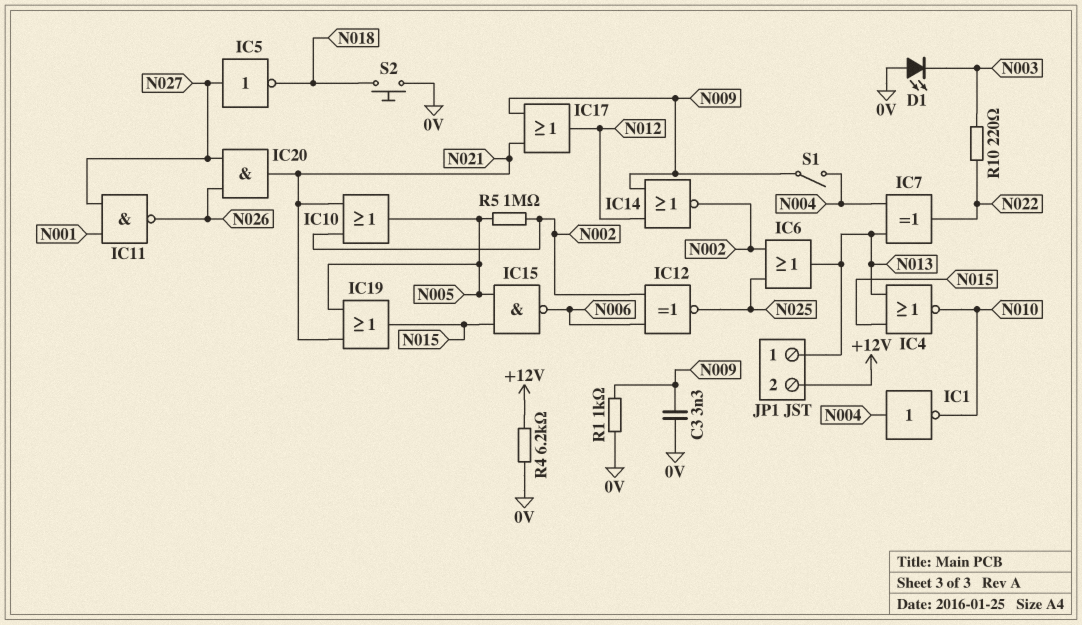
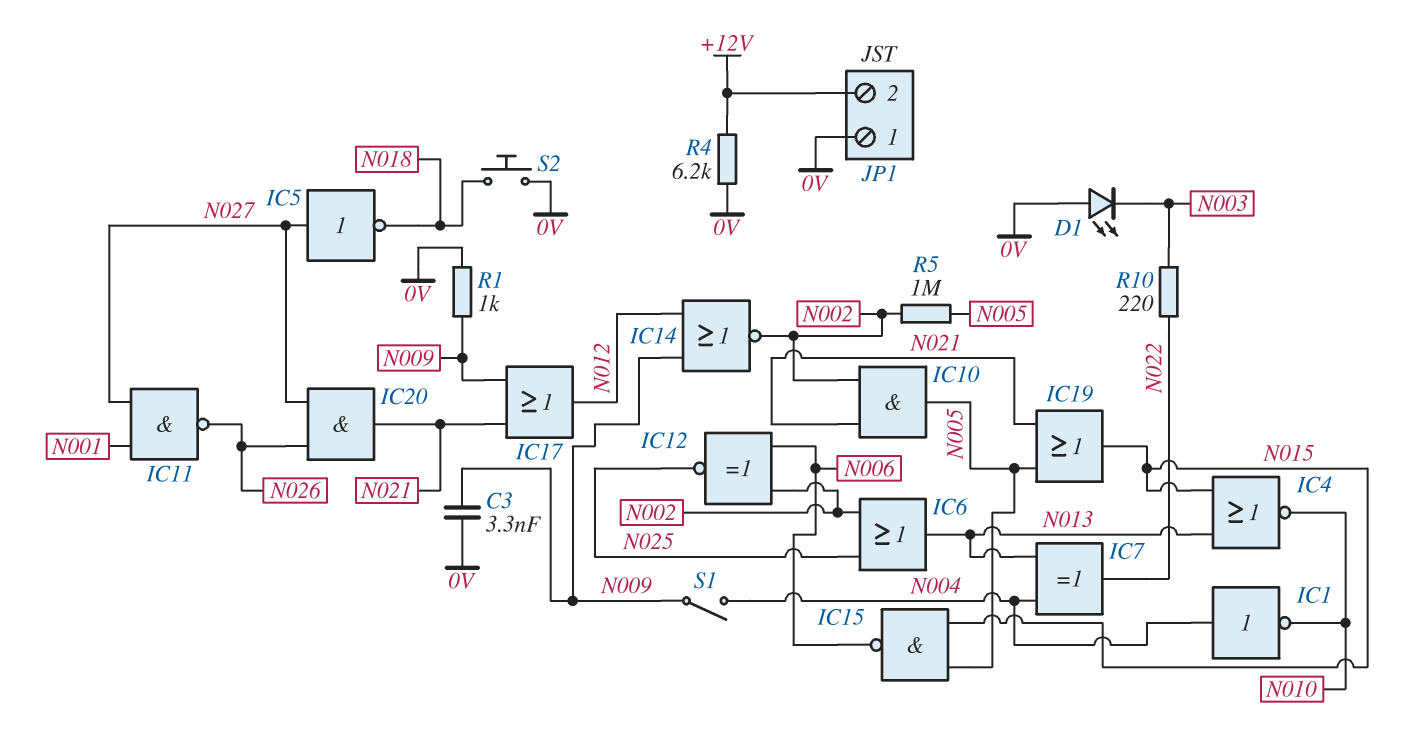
IC10: OR (in N002, in N021, out N005) -> AND (in N002, in N021, out N005)
JP1 pin 1: N013 -> 0V

